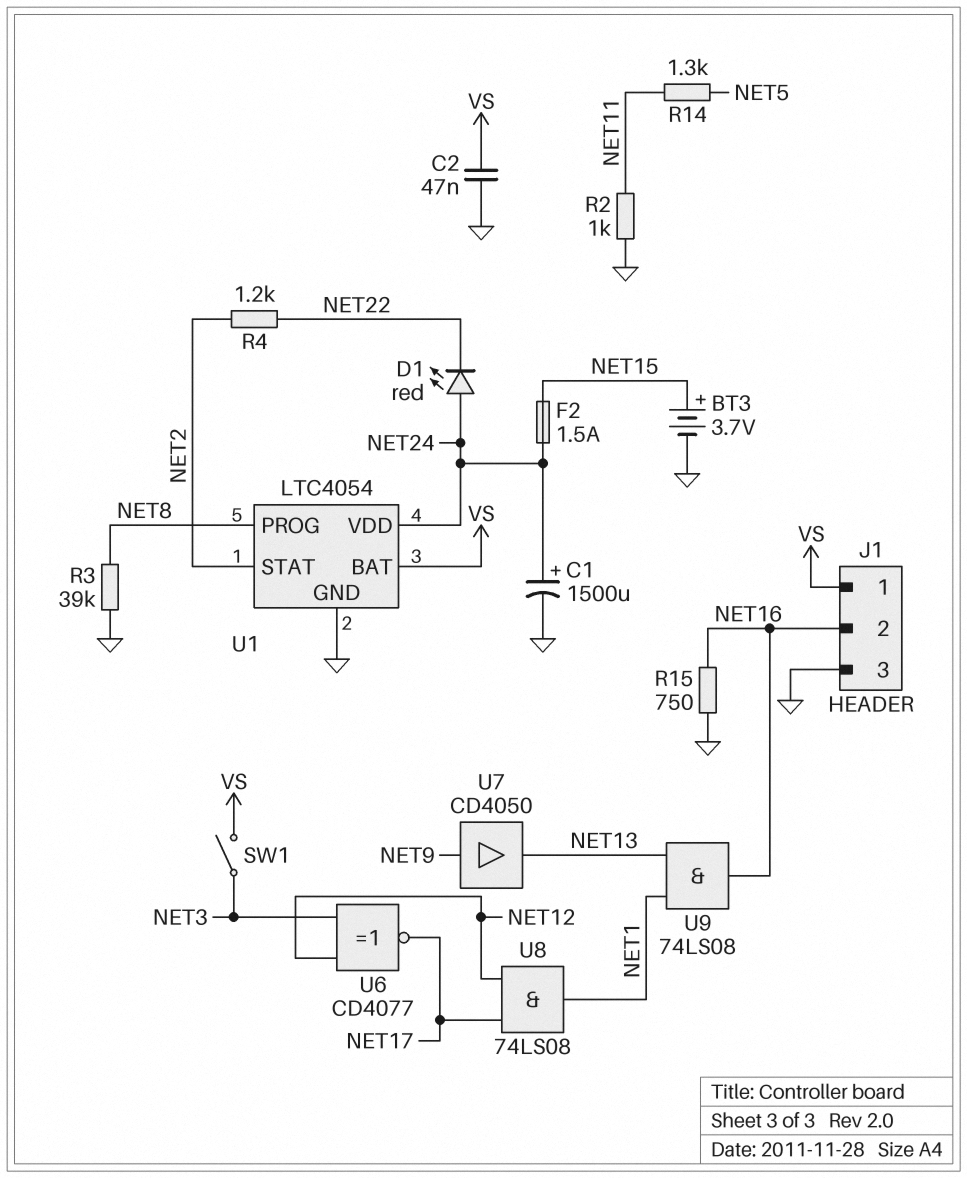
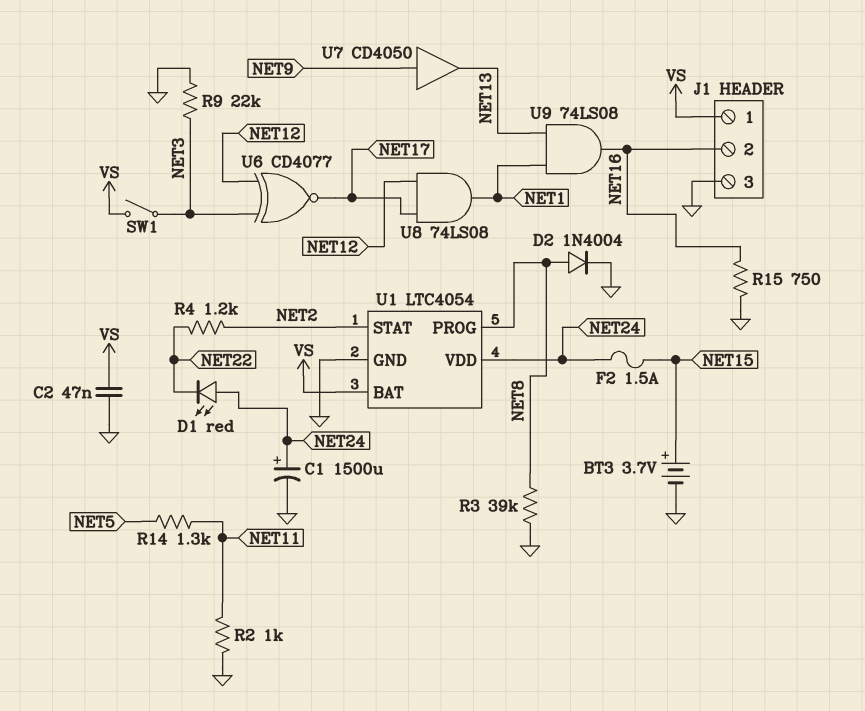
D2: none -> diode 1N4004 (A NET8, K GND)
R9: none -> 22k (GND, NET3)

